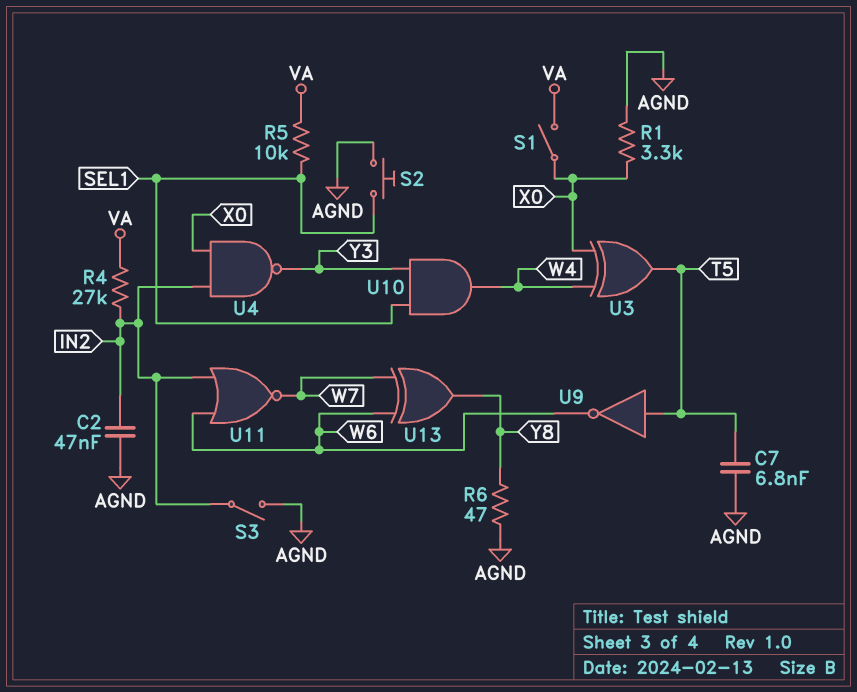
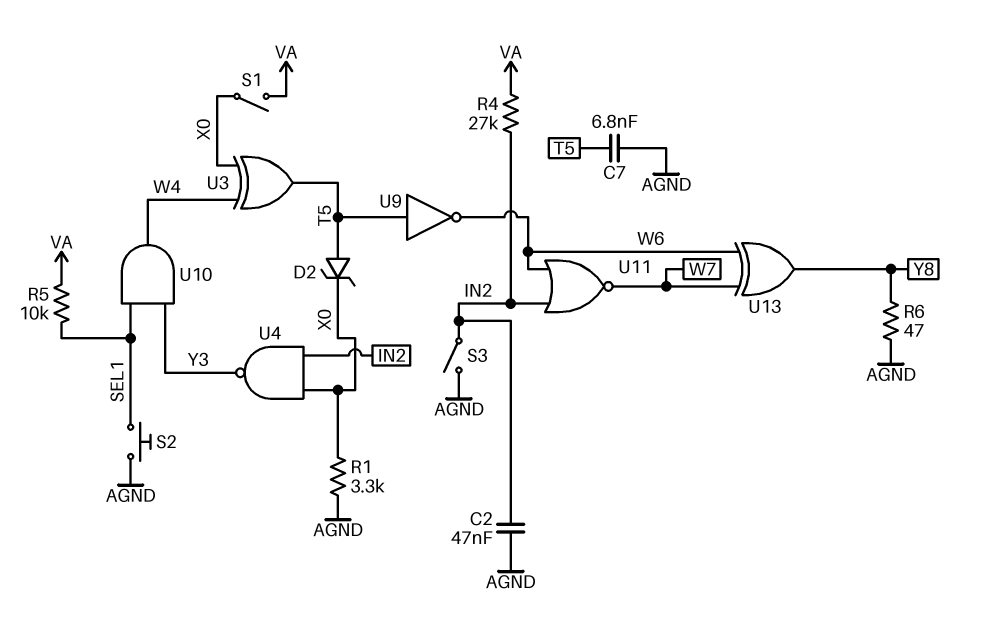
D2: none -> zener (A T5, K X0)

